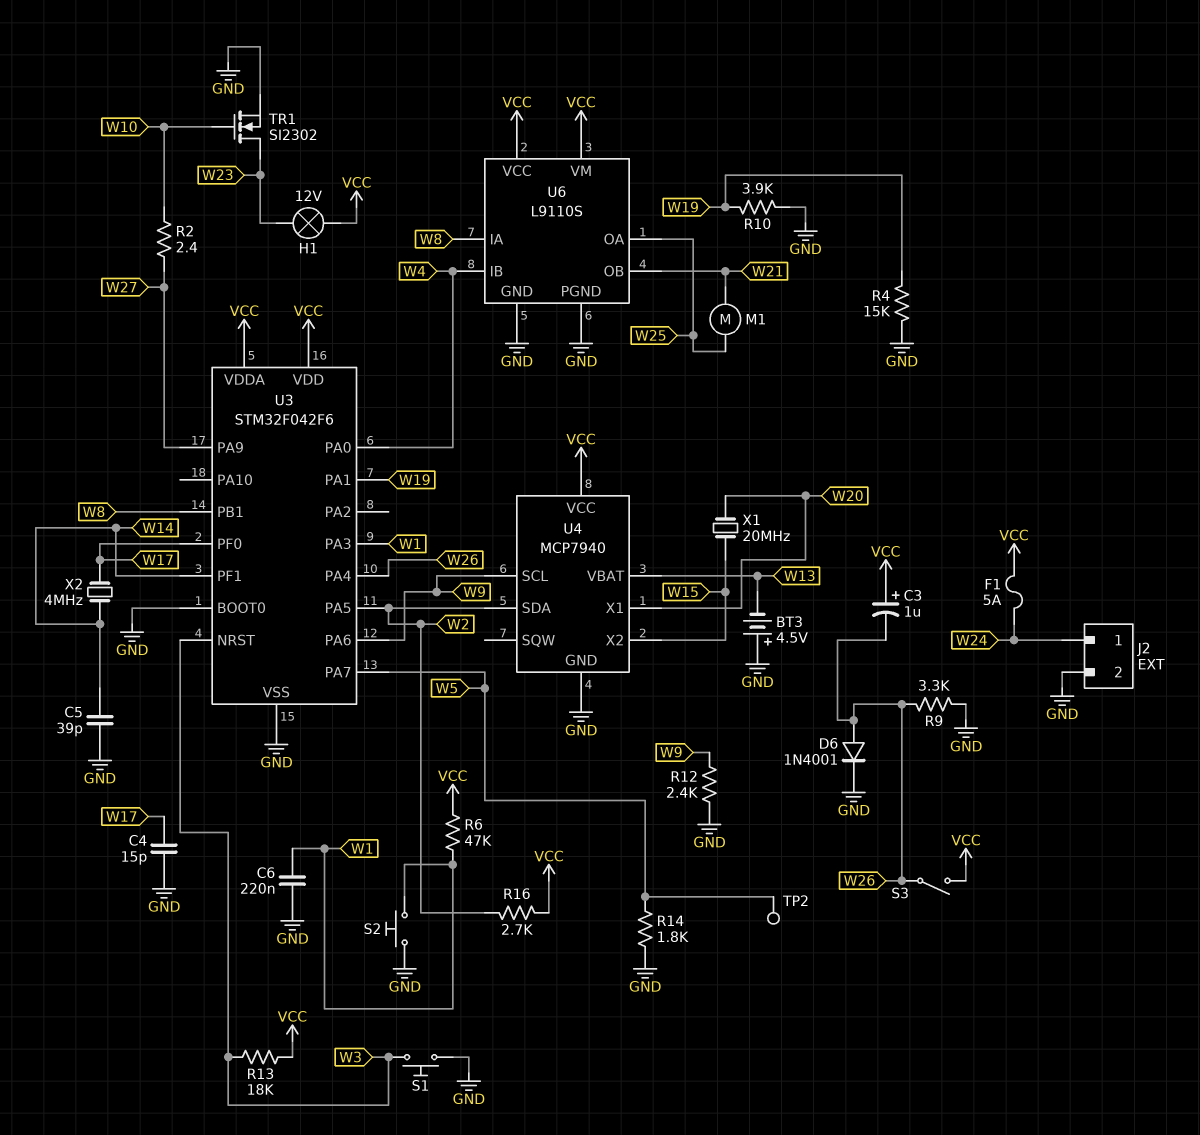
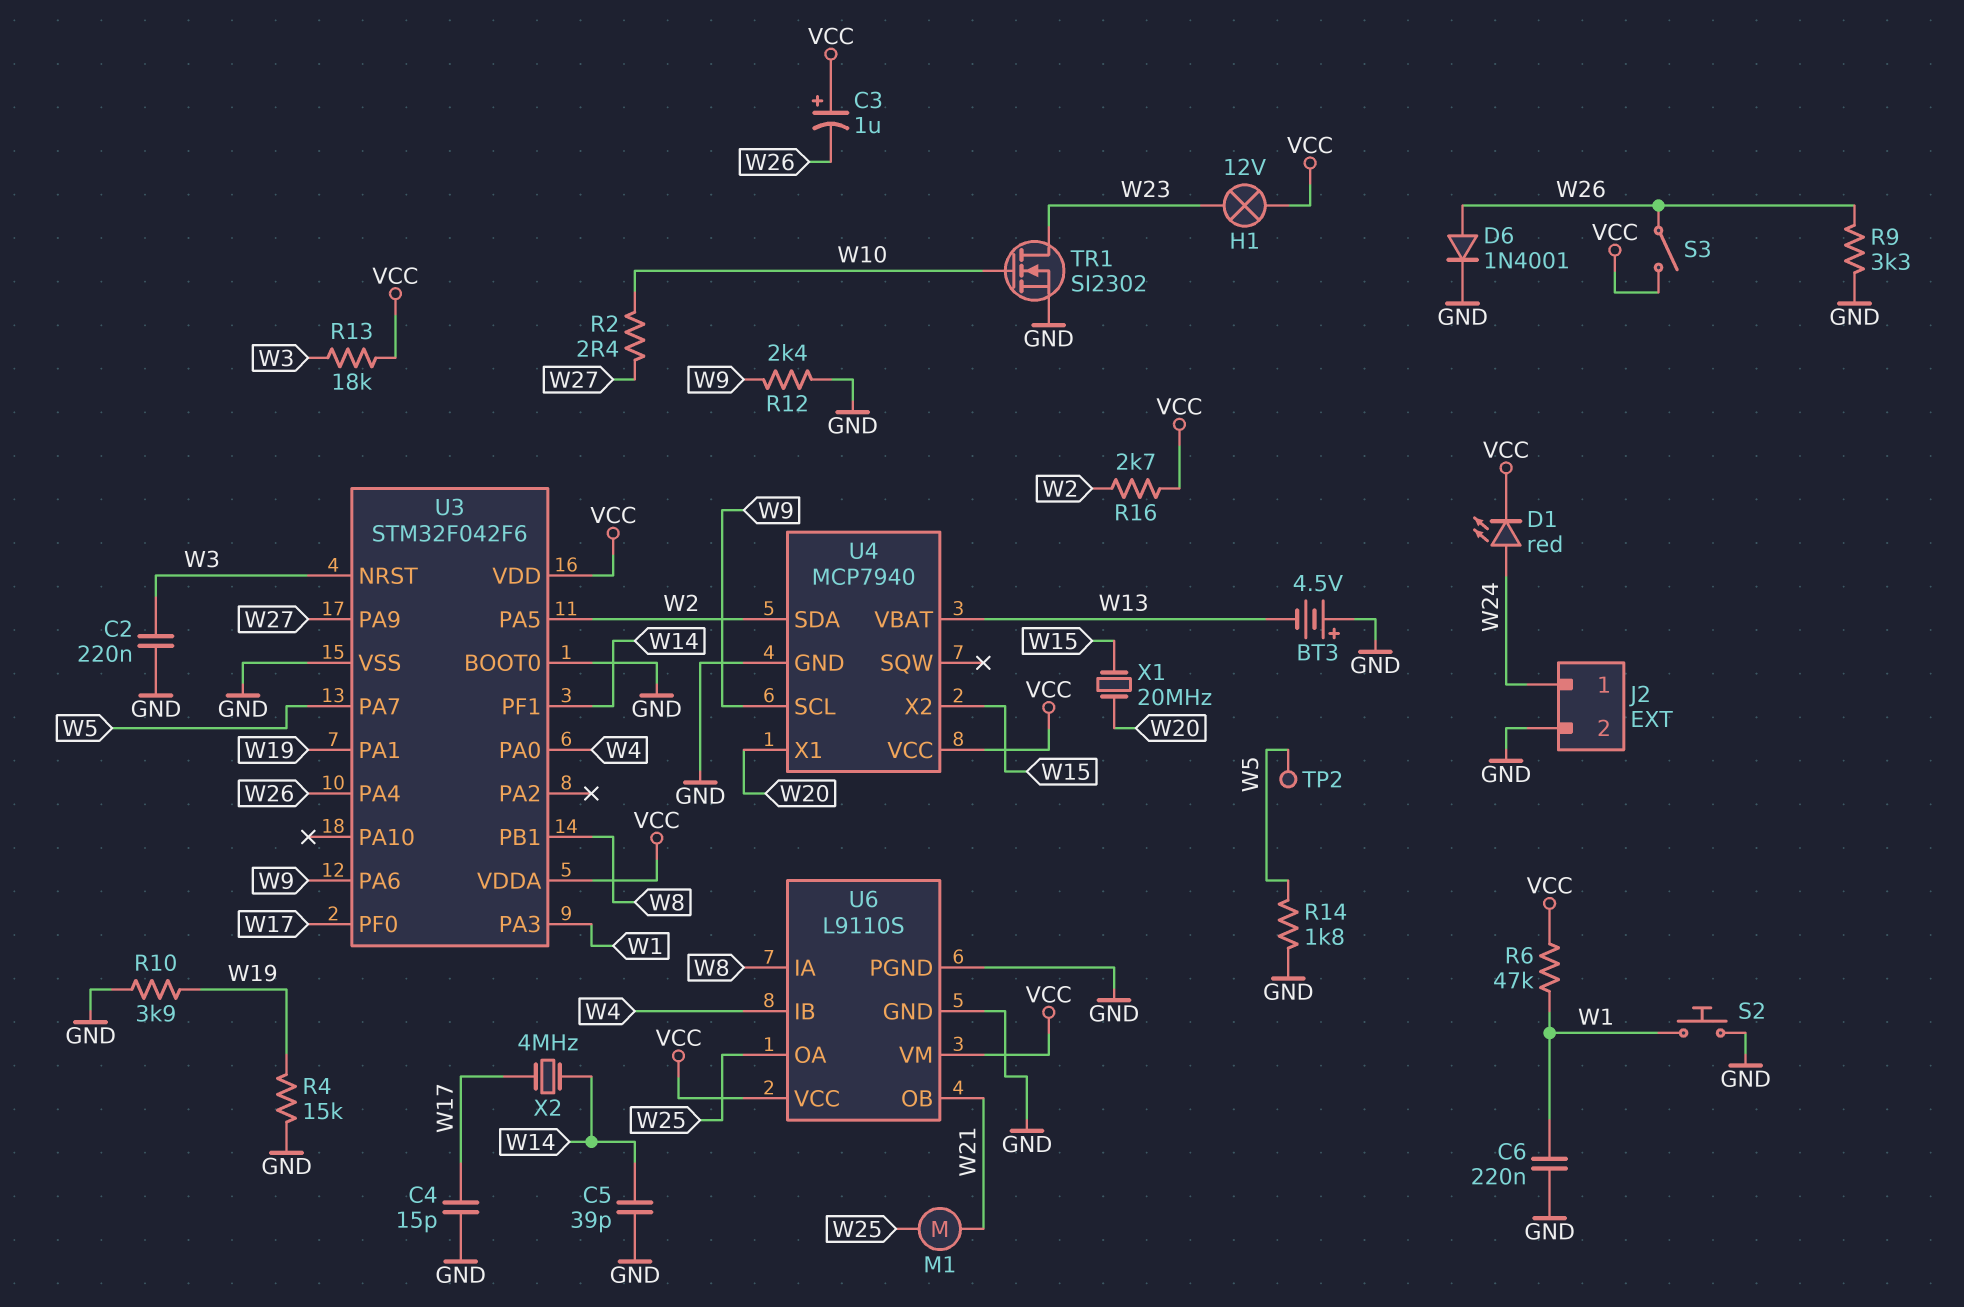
C2: none -> 220nF (GND, W3)
D1: none -> LED red (A W24, K VCC)
F1: 5A (VCC, W24) -> none
S1: button (GND, W3) -> none

